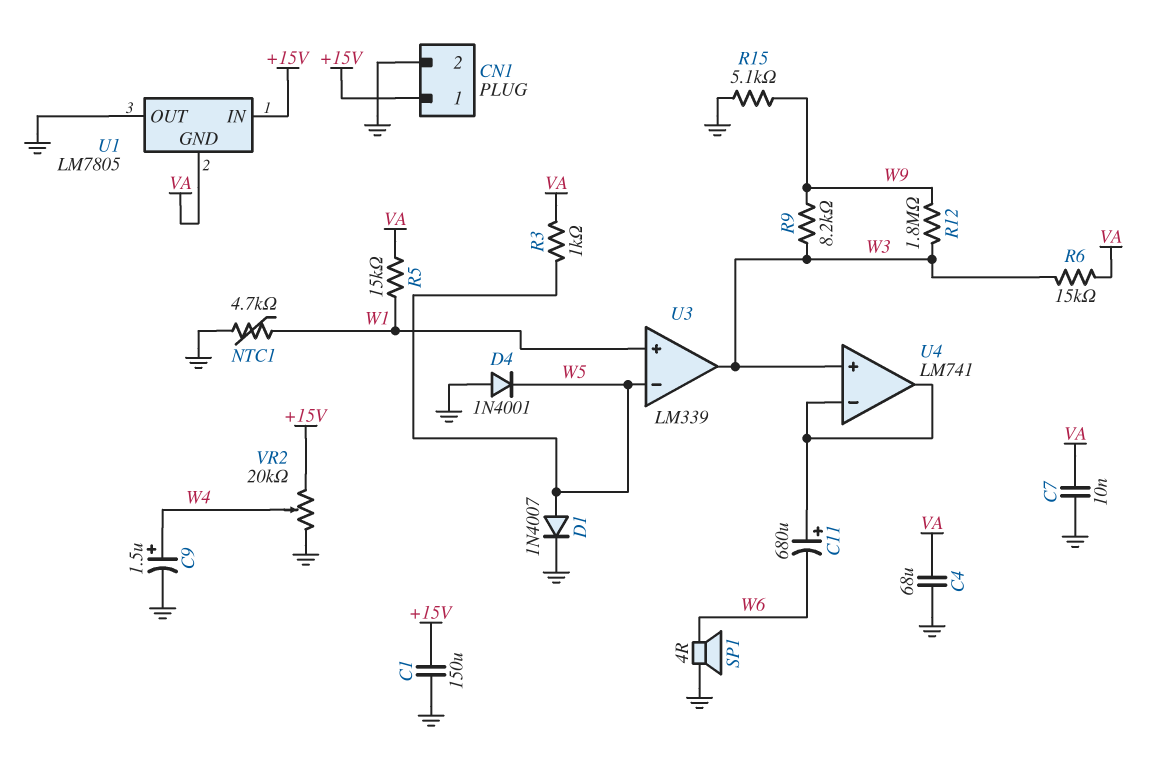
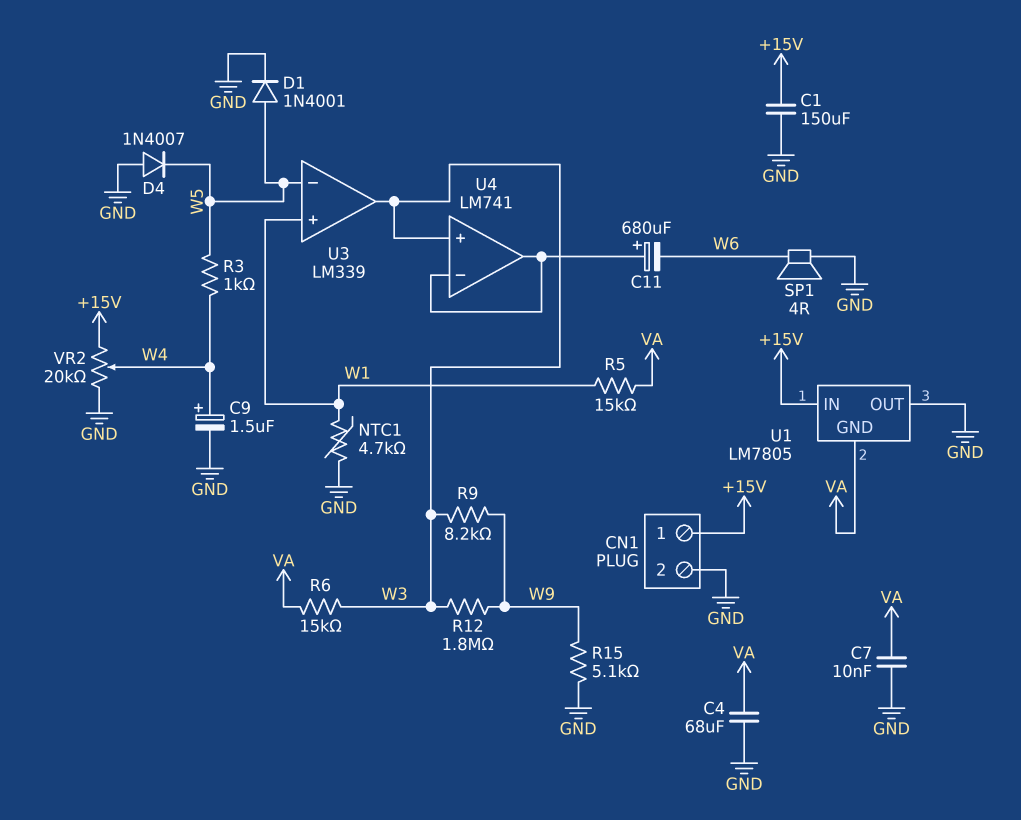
D1: diode 1N4007 (A W5, K GND) -> diode 1N4001 (A W5, K GND)
D4: diode 1N4001 (A GND, K W5) -> diode 1N4007 (A GND, K W5)
R3: 1k (VA, W5) -> 1k (W4, W5)

